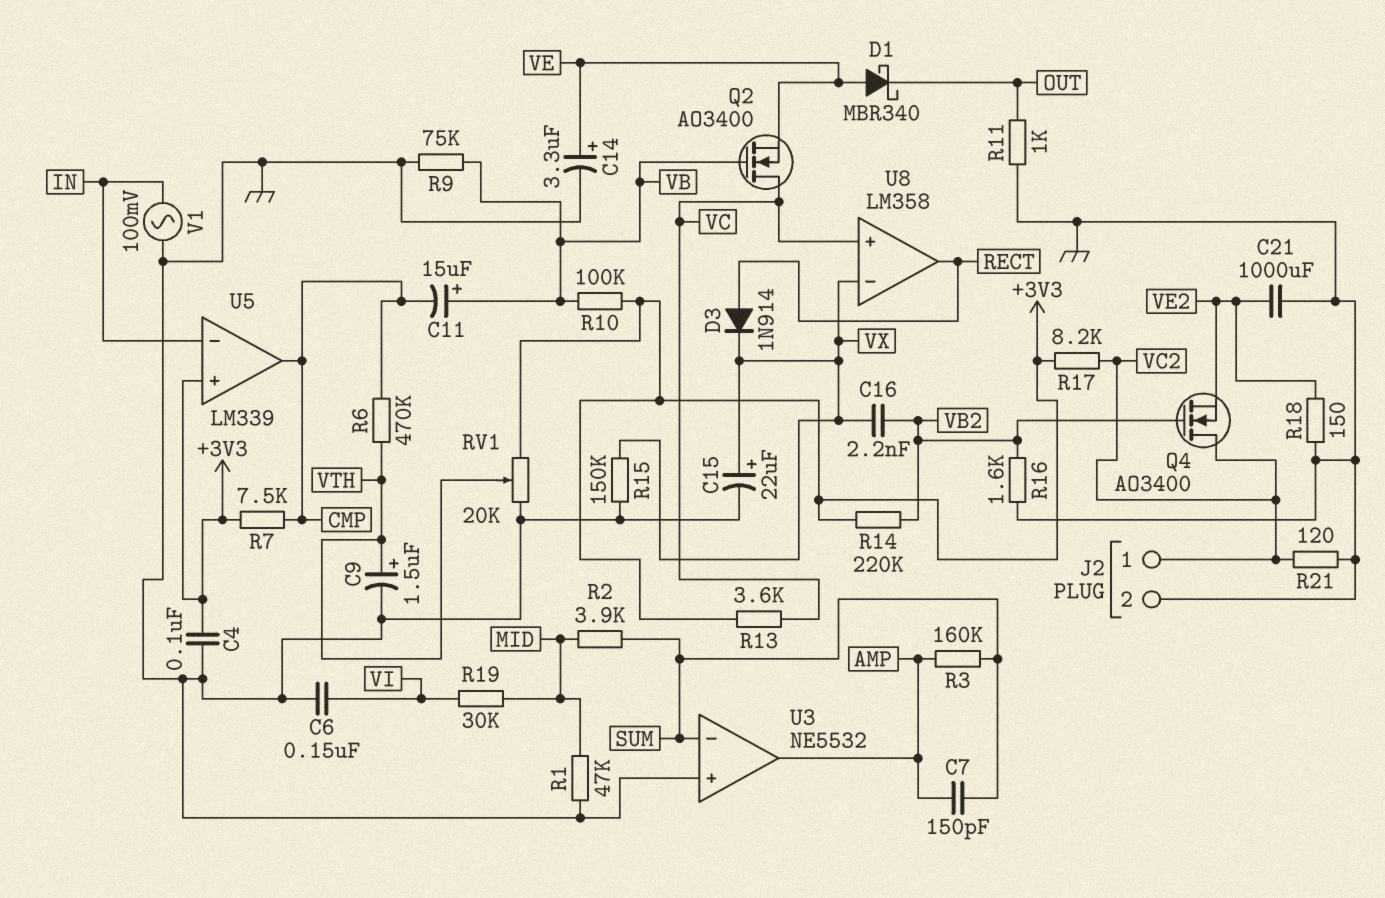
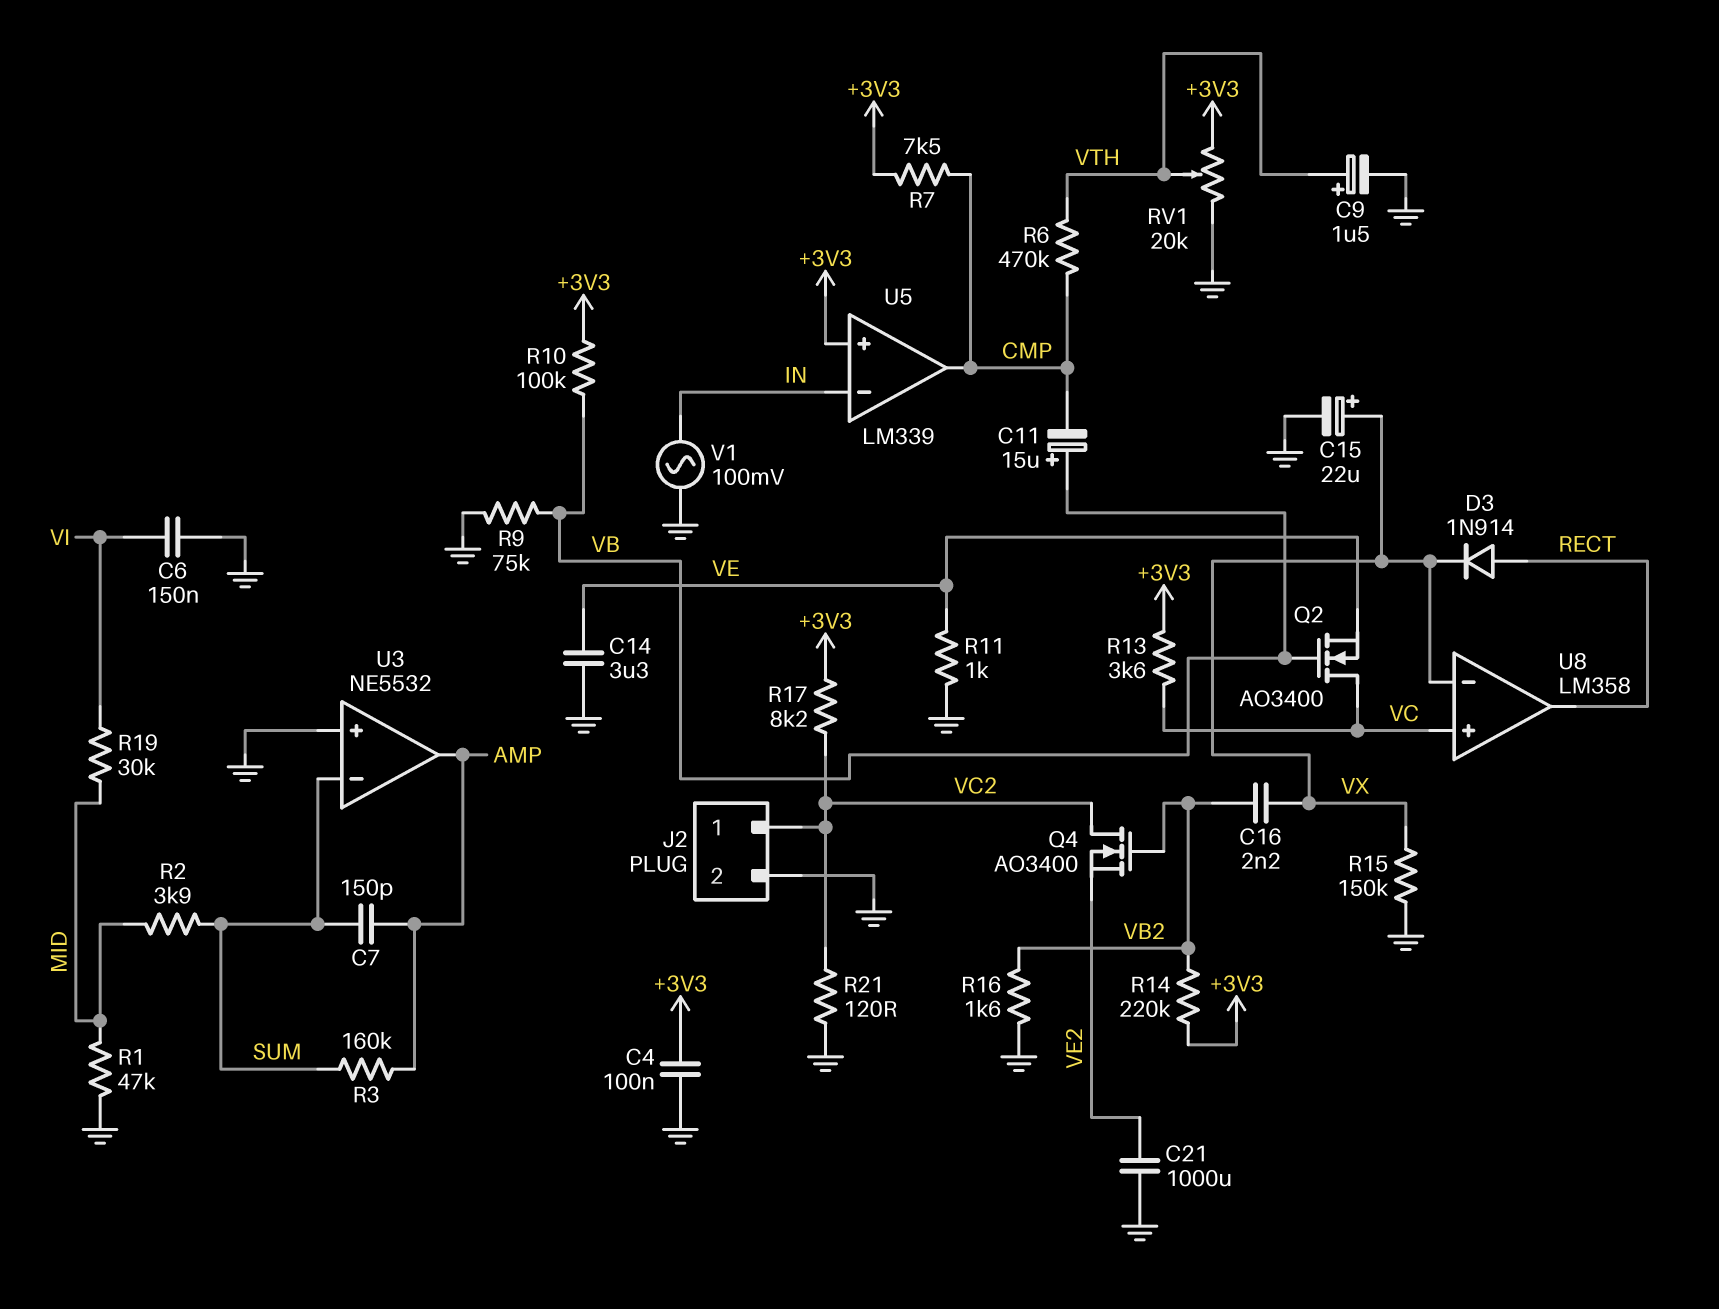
C14: 3.3uF (plus VE, minus GND) -> 3.3uF (GND, VE)
D1: schottky MBR340 (A VE, K OUT) -> none
R11: 1k (GND, OUT) -> 1k (GND, VE)
R18: 150 (GND, VE2) -> none

